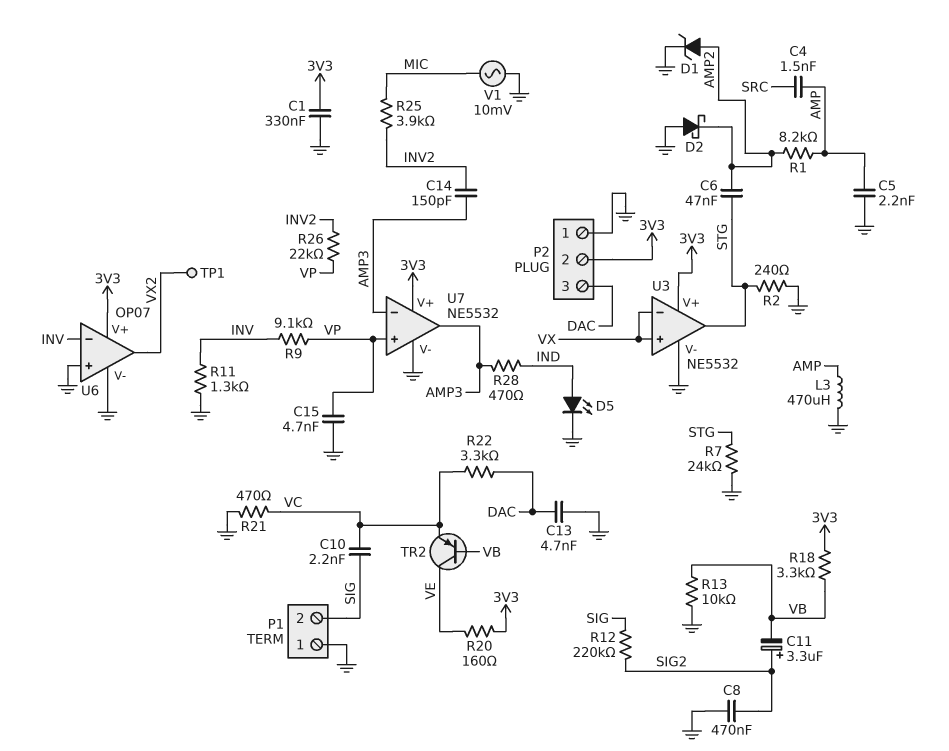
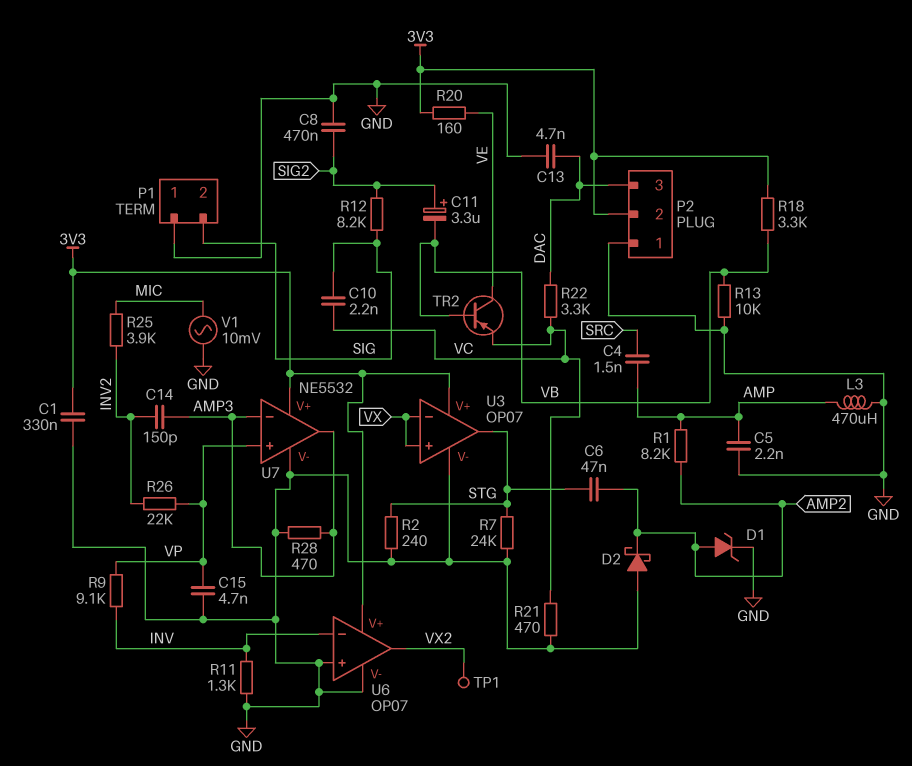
D5: LED (A IND, K GND) -> none
R12: 220k (SIG, SIG2) -> 8.2k (SIG, SIG2)
R28: 470 (AMP3, IND) -> 470 (AMP3, GND)
U3: NE5532 -> OP07

